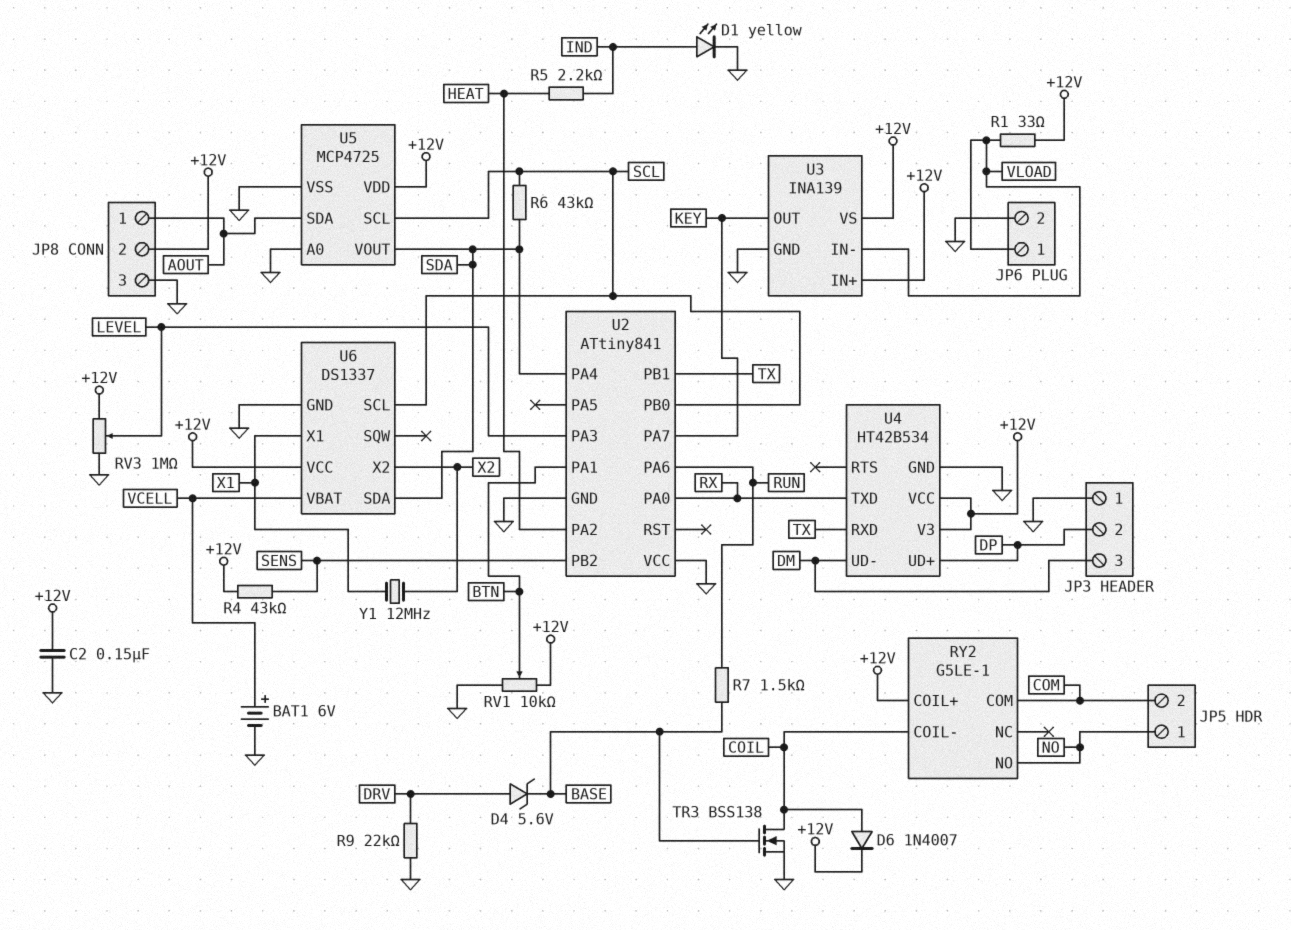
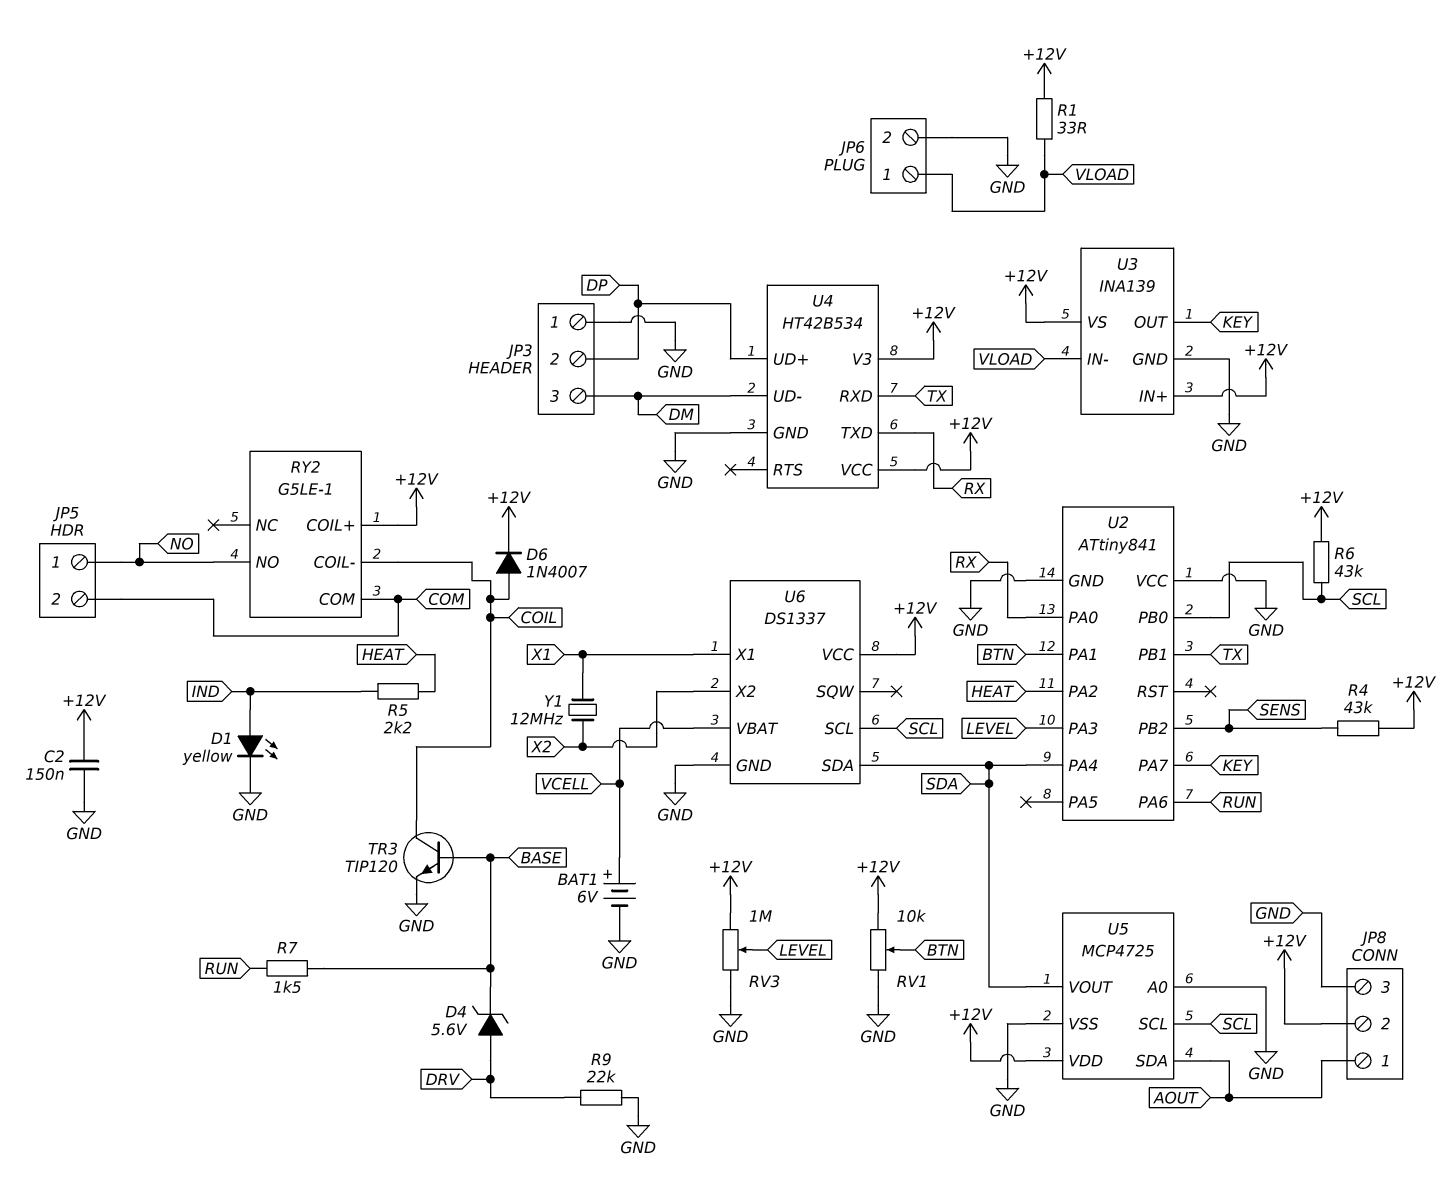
R6: 43k (SCL, SDA) -> 43k (+12V, SCL)
TR3: NMOS BSS138 (G BASE, D COIL, S GND) -> NPN TIP120 (B BASE, C COIL, E GND)

